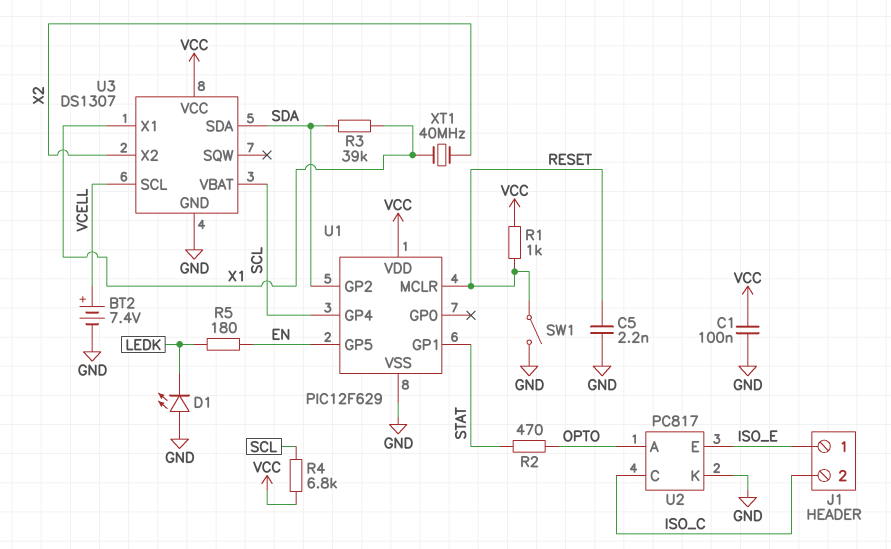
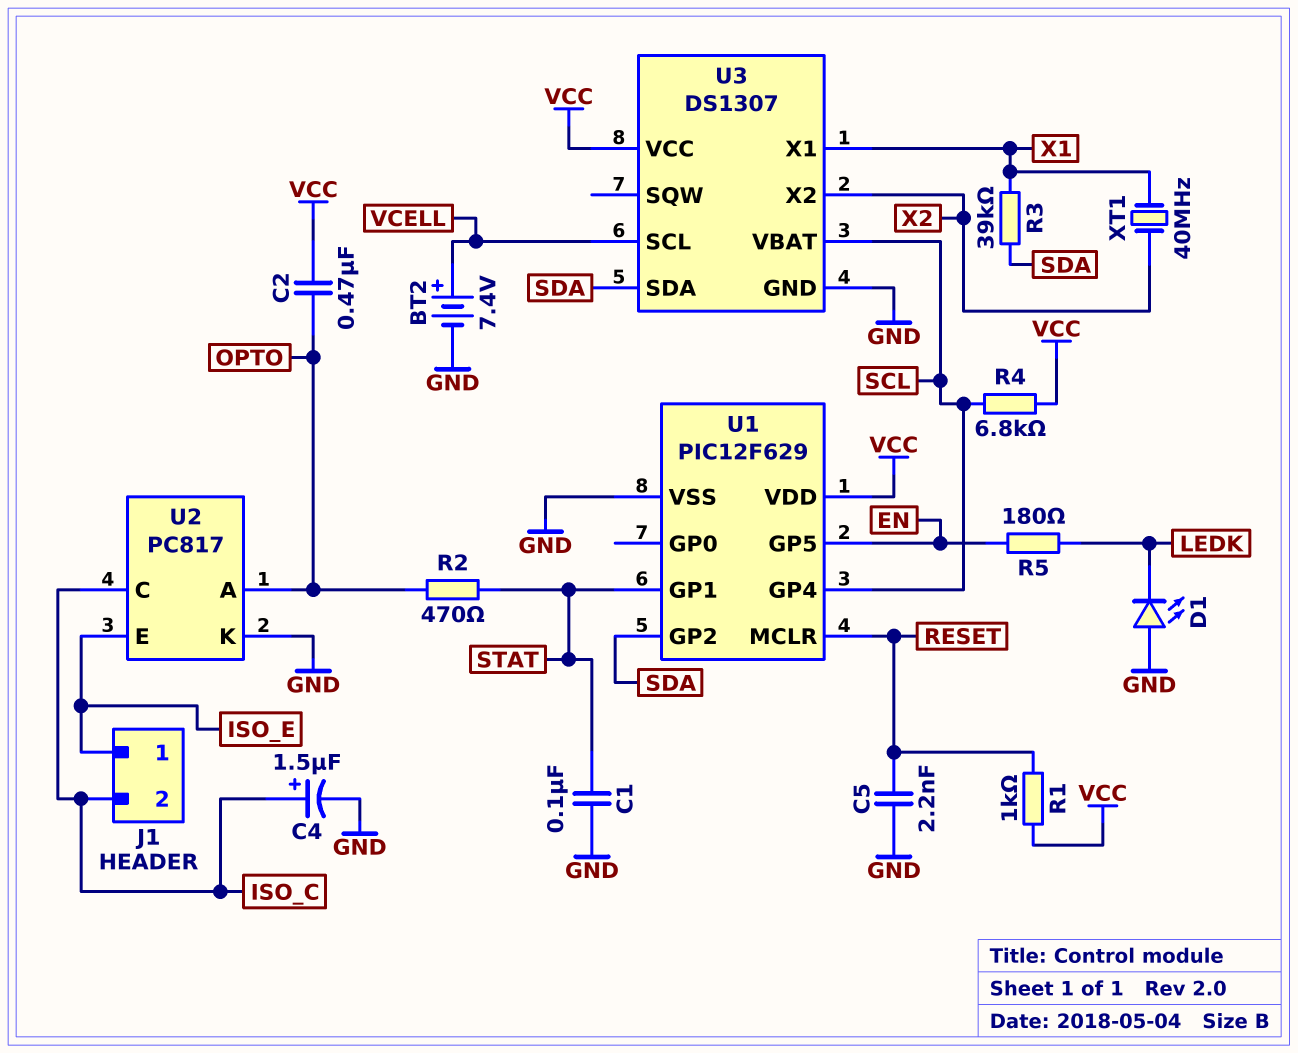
C1: 100nF (GND, VCC) -> 100nF (GND, STAT)
C2: none -> 470nF (OPTO, VCC)
C4: none -> 1.5uF (plus ISO_C, minus GND)
SW1: switch (GND, RESET) -> none

